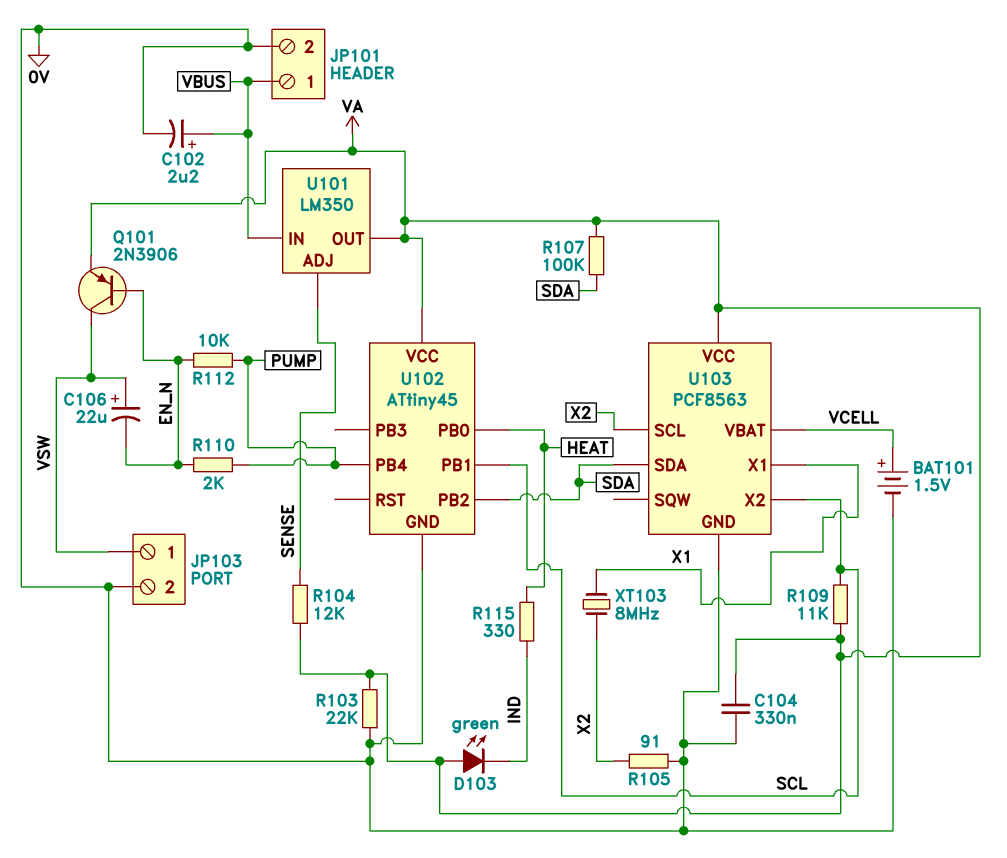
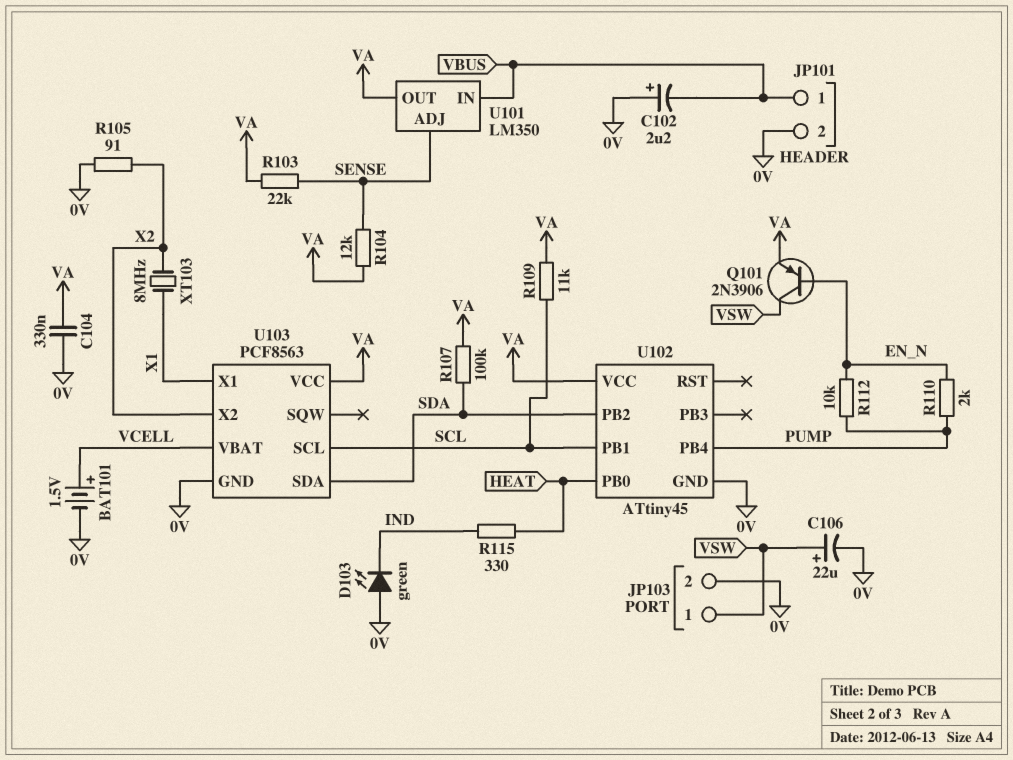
C102: 2.2uF (plus VBUS, minus 0V) -> 2.2uF (plus 0V, minus VBUS)
C106: 22uF (plus VSW, minus EN_N) -> 22uF (plus VSW, minus 0V)
D103: LED green (A VA, K IND) -> LED green (A 0V, K IND)
R103: 22k (0V, VA) -> 22k (SENSE, VA)
U103 pin SCL: X2 -> SCL
U103 pin X2: SCL -> X2

